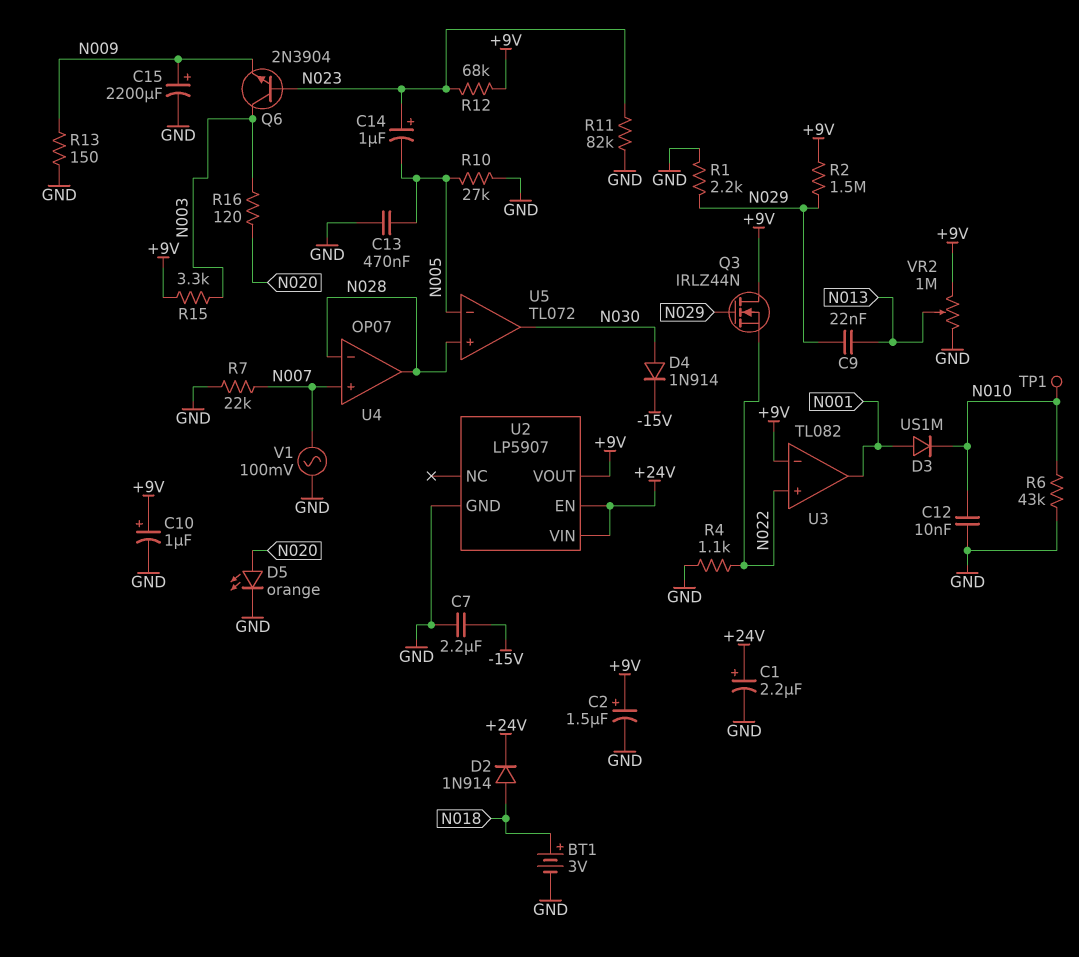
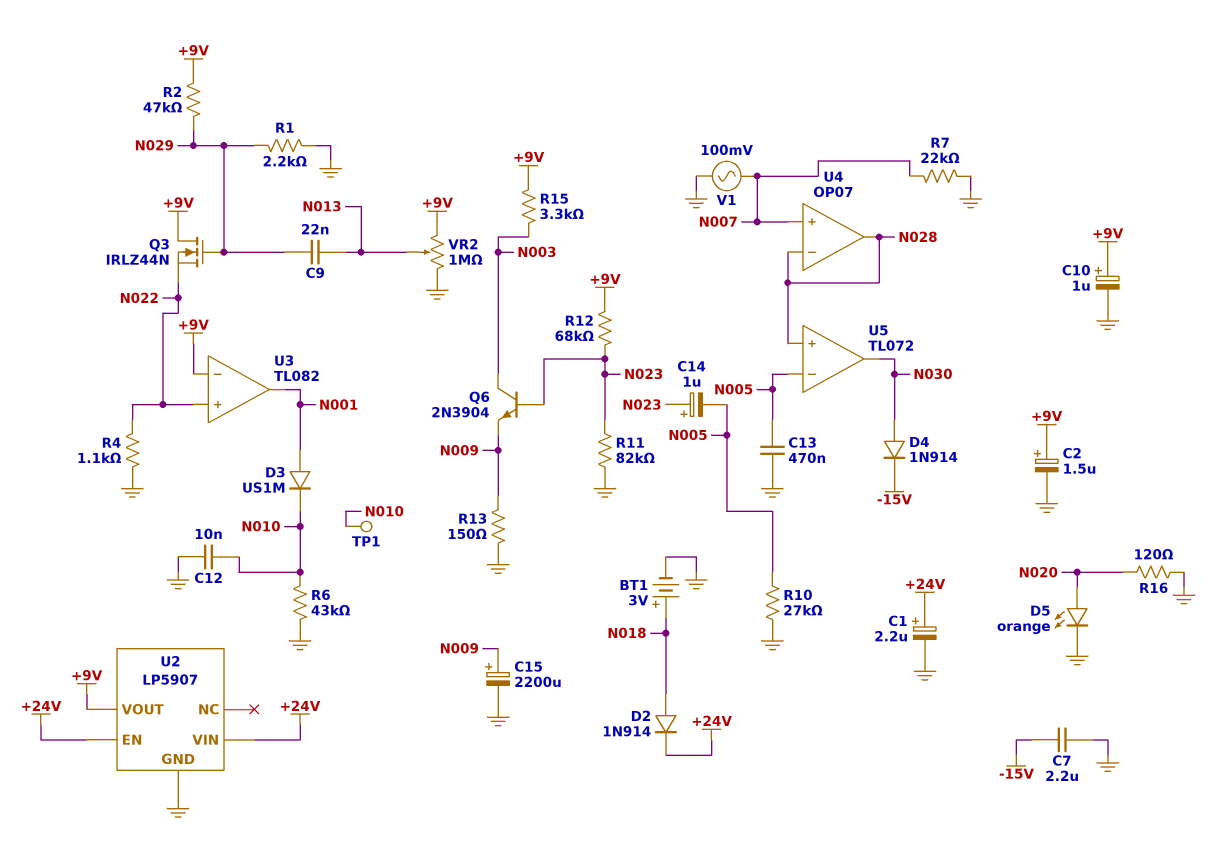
R2: 1.5M (+9V, N029) -> 47k (+9V, N029)
R16: 120 (N003, N020) -> 120 (GND, N020)

